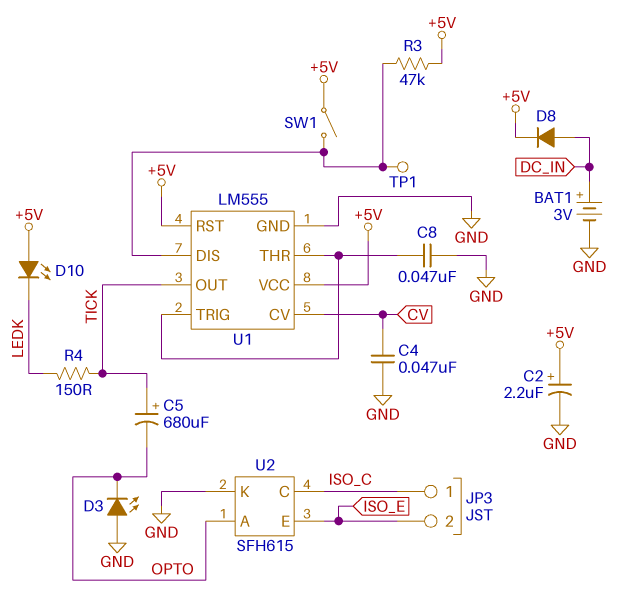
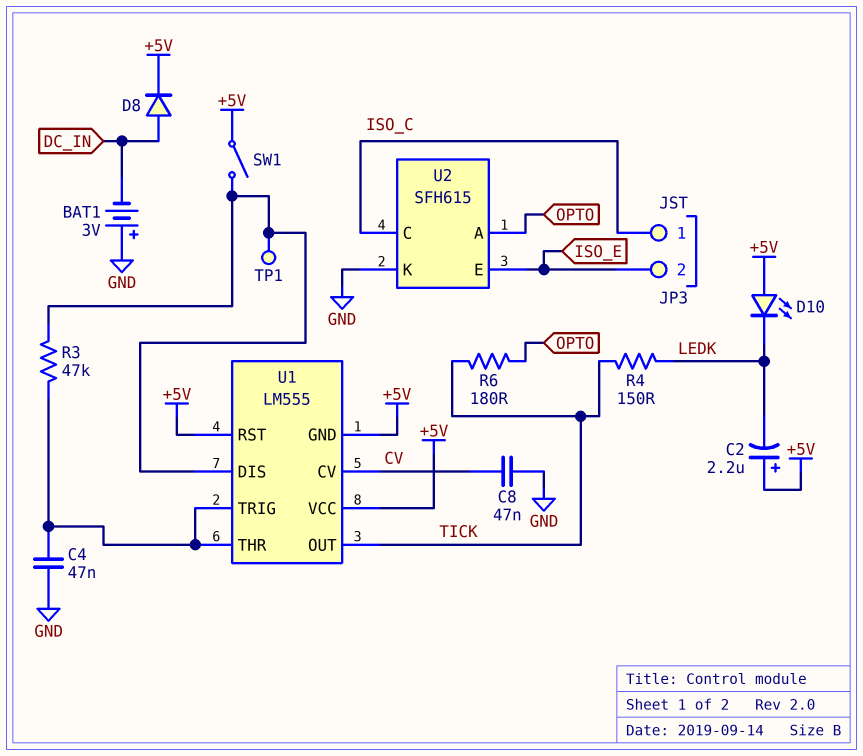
BAT1: 3V (plus DC_IN, minus GND) -> 3V (plus GND, minus DC_IN)
C2: 2.2uF (plus +5V, minus GND) -> 2.2uF (plus +5V, minus LEDK)
C4: 47nF (CV, GND) -> 47nF (GND, U1/THR)
C5: 680uF (plus TICK, minus OPTO) -> none
C8: 47nF (GND, U1/THR) -> 47nF (CV, GND)
D3: LED (A GND, K OPTO) -> none
R3: 47k (+5V, U1/DIS) -> 47k (U1/DIS, U1/THR)
R6: none -> 180 (OPTO, TICK)
U1 pin GND: GND -> +5V

